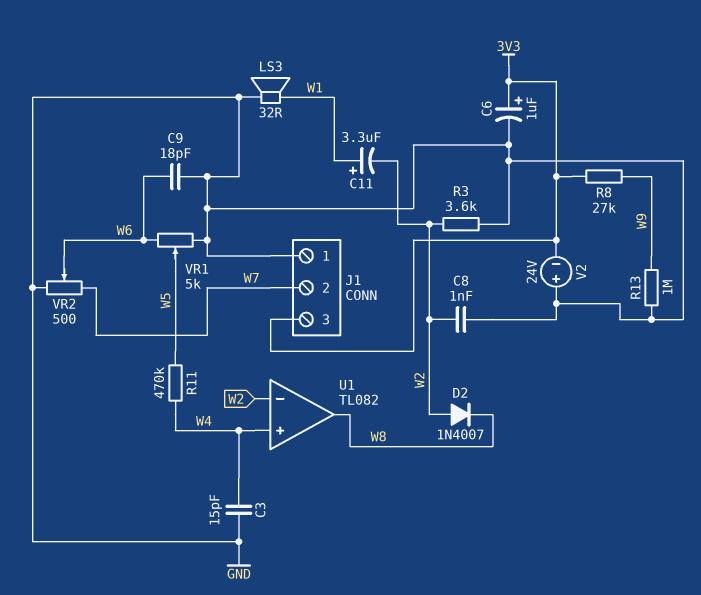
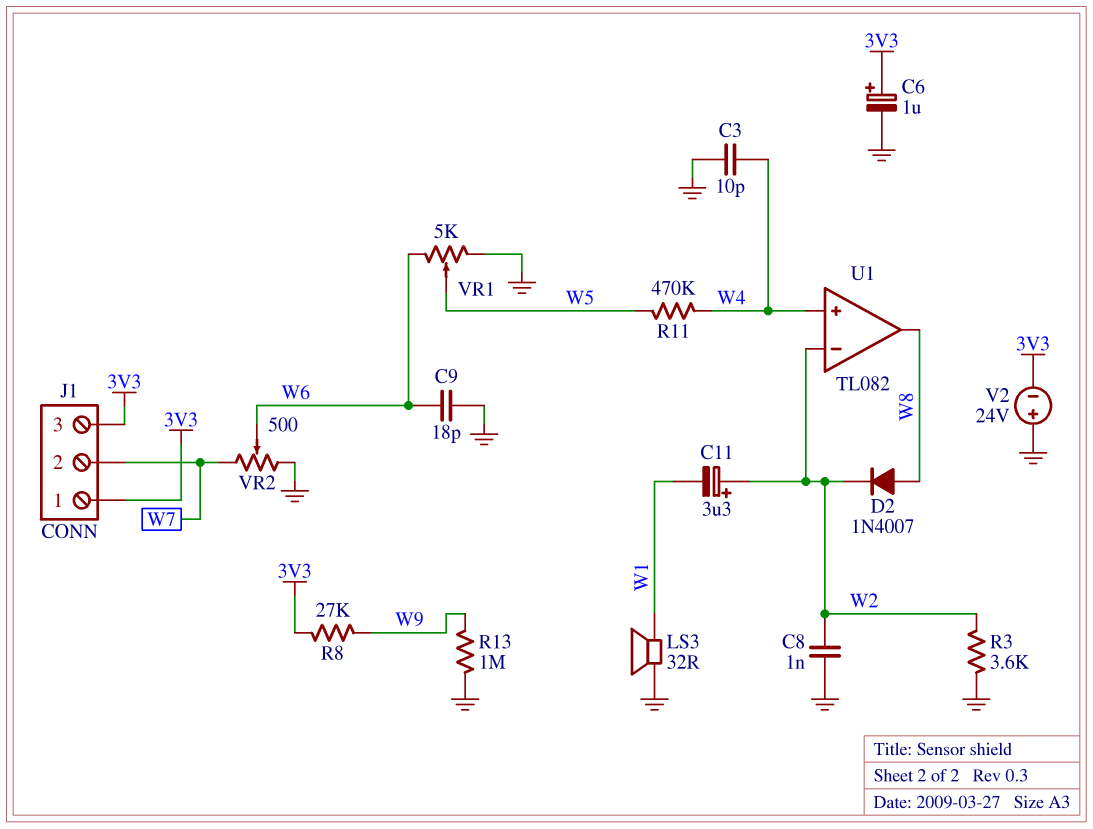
C3: 15pF (GND, W4) -> 10pF (GND, W4)
C11: 3.3uF (plus W1, minus W2) -> 3.3uF (plus W2, minus W1)
D2: diode 1N4007 (A W2, K W8) -> diode 1N4007 (A W8, K W2)
J1 pin 1: GND -> 3V3

